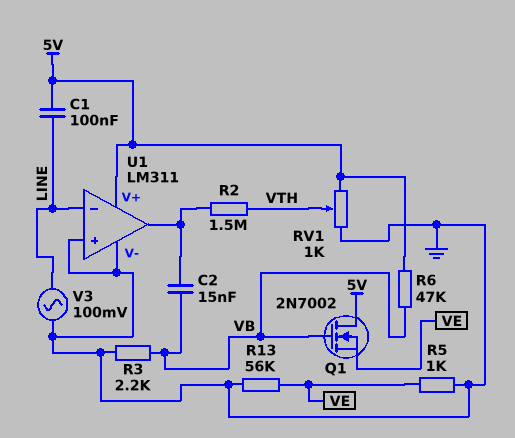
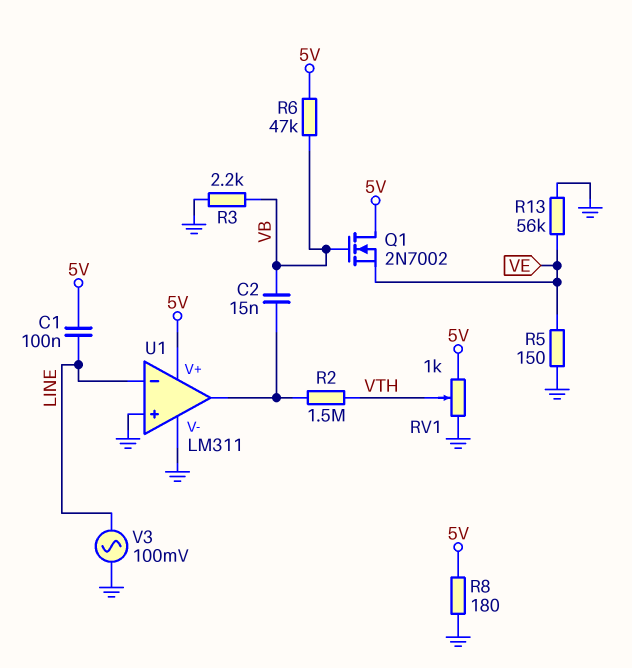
R5: 1k (GND, VE) -> 150 (GND, VE)
R8: none -> 180 (5V, GND)

